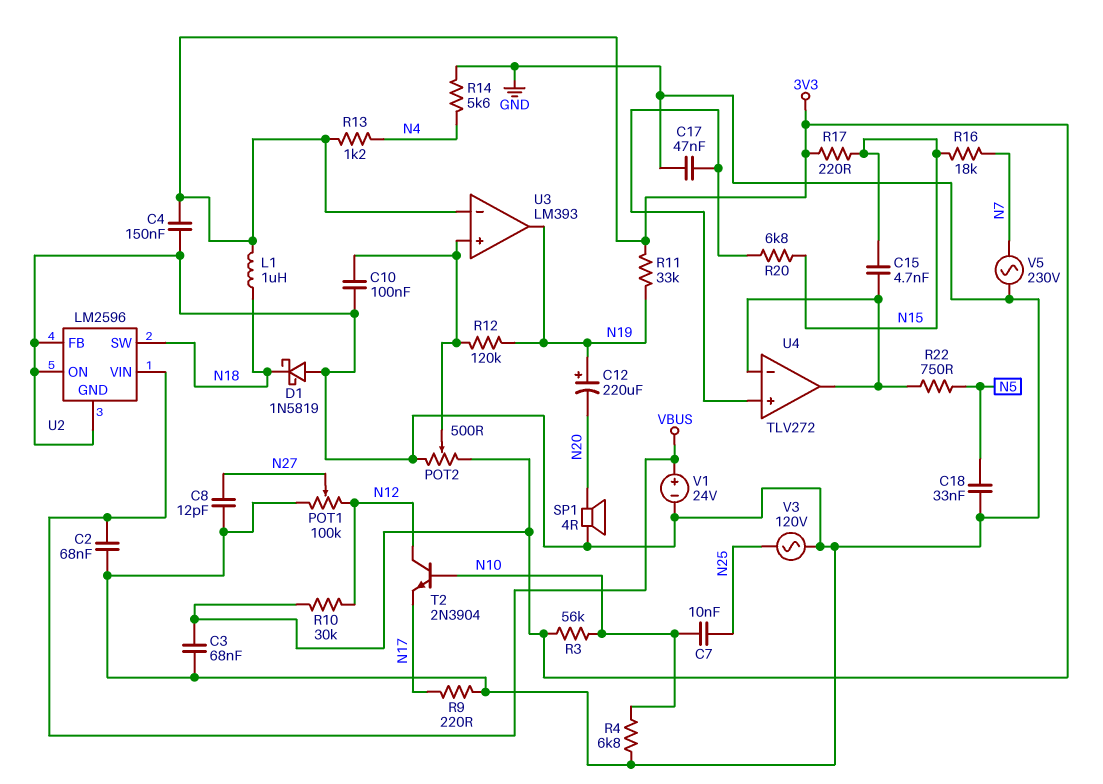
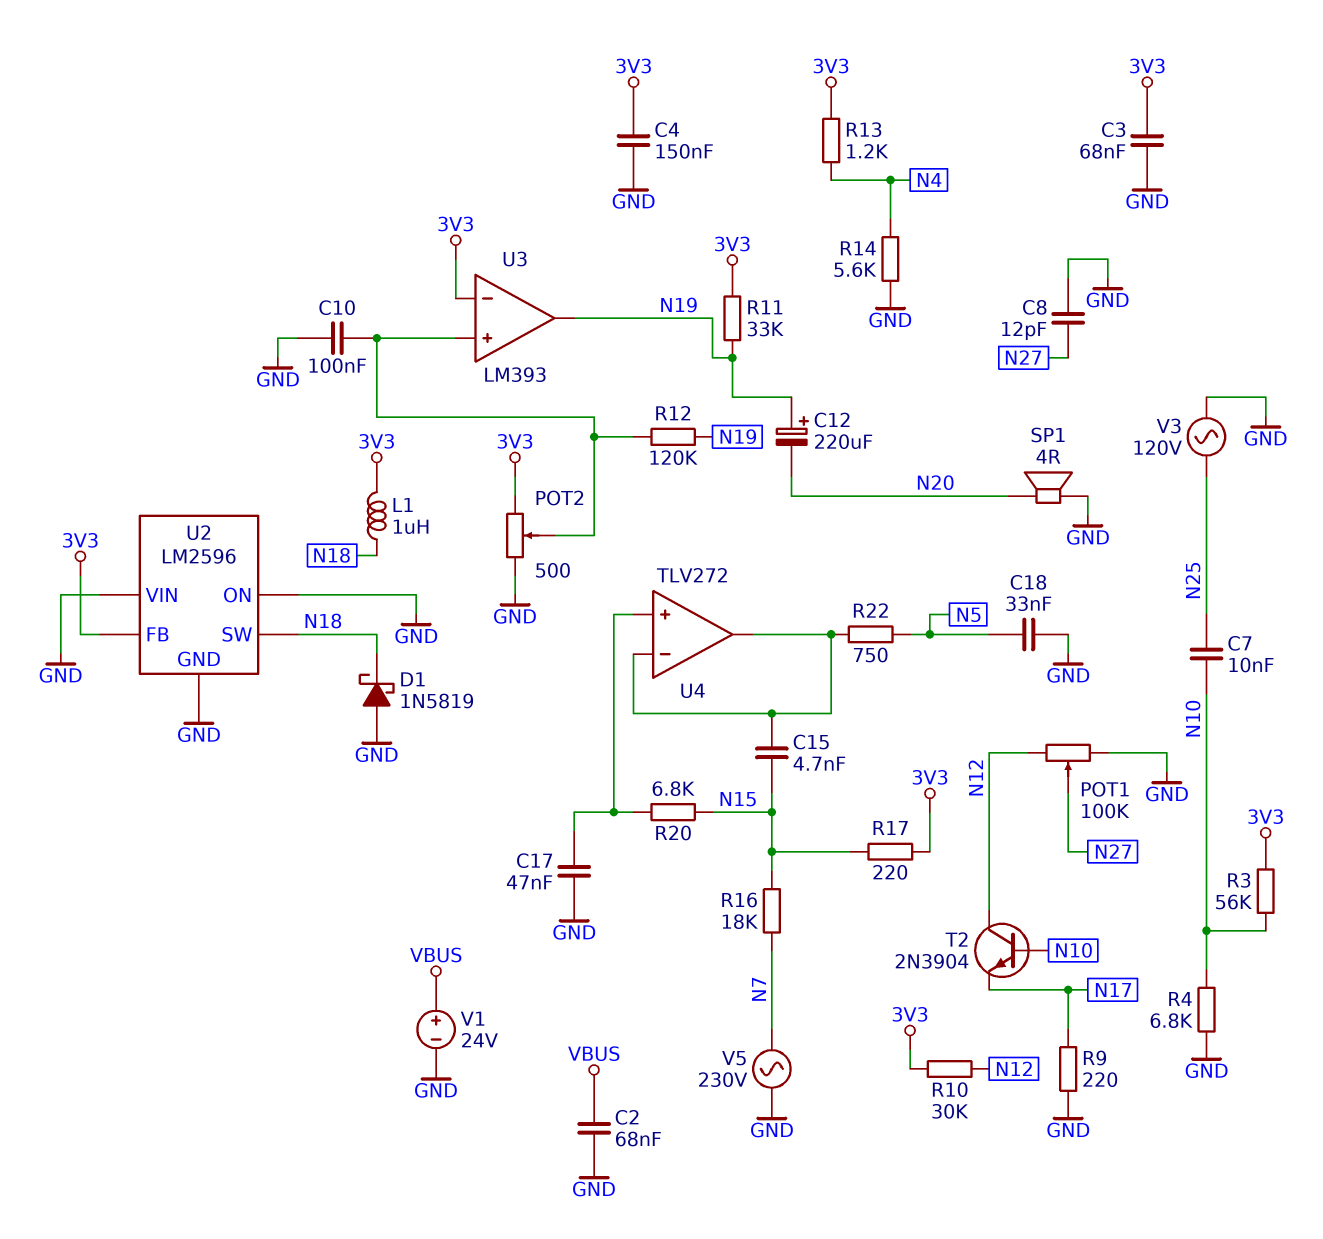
U2 pin FB: GND -> 3V3
U2 pin VIN: VBUS -> GND

